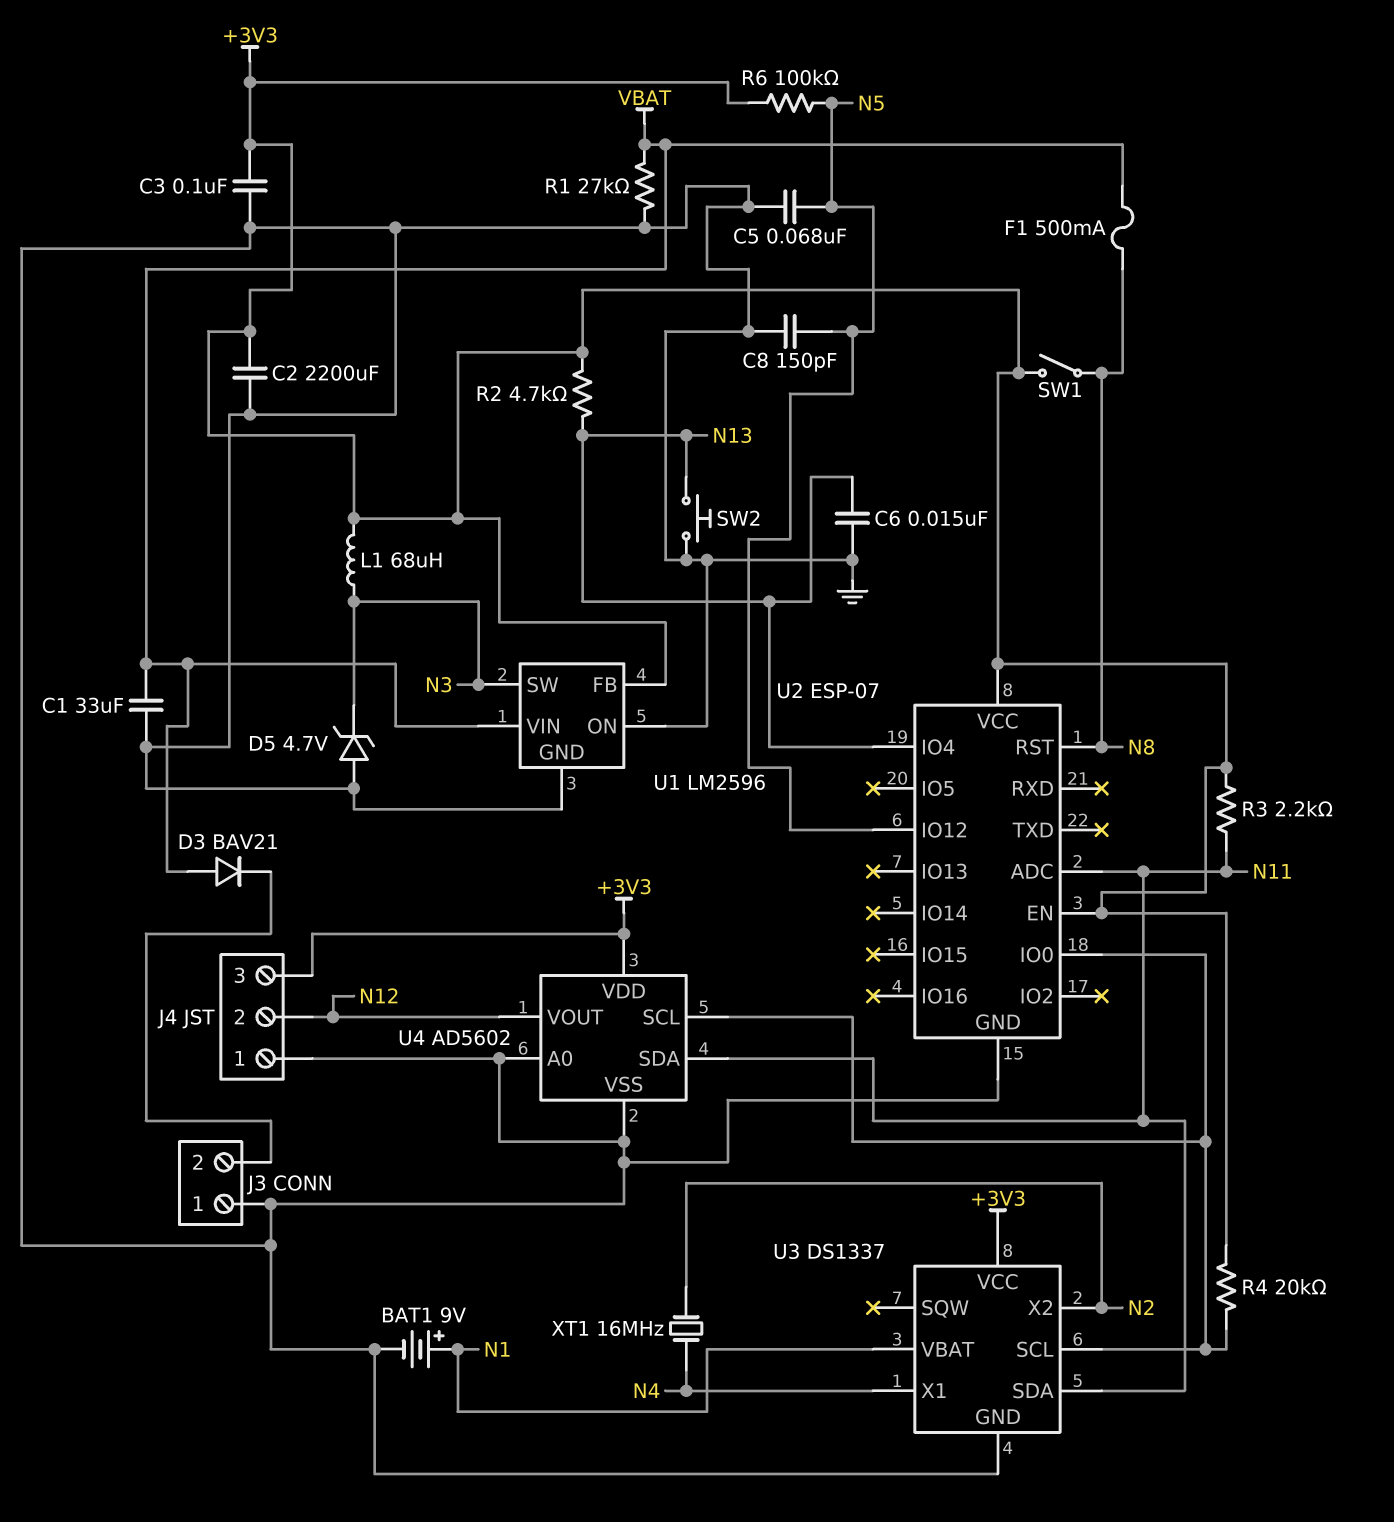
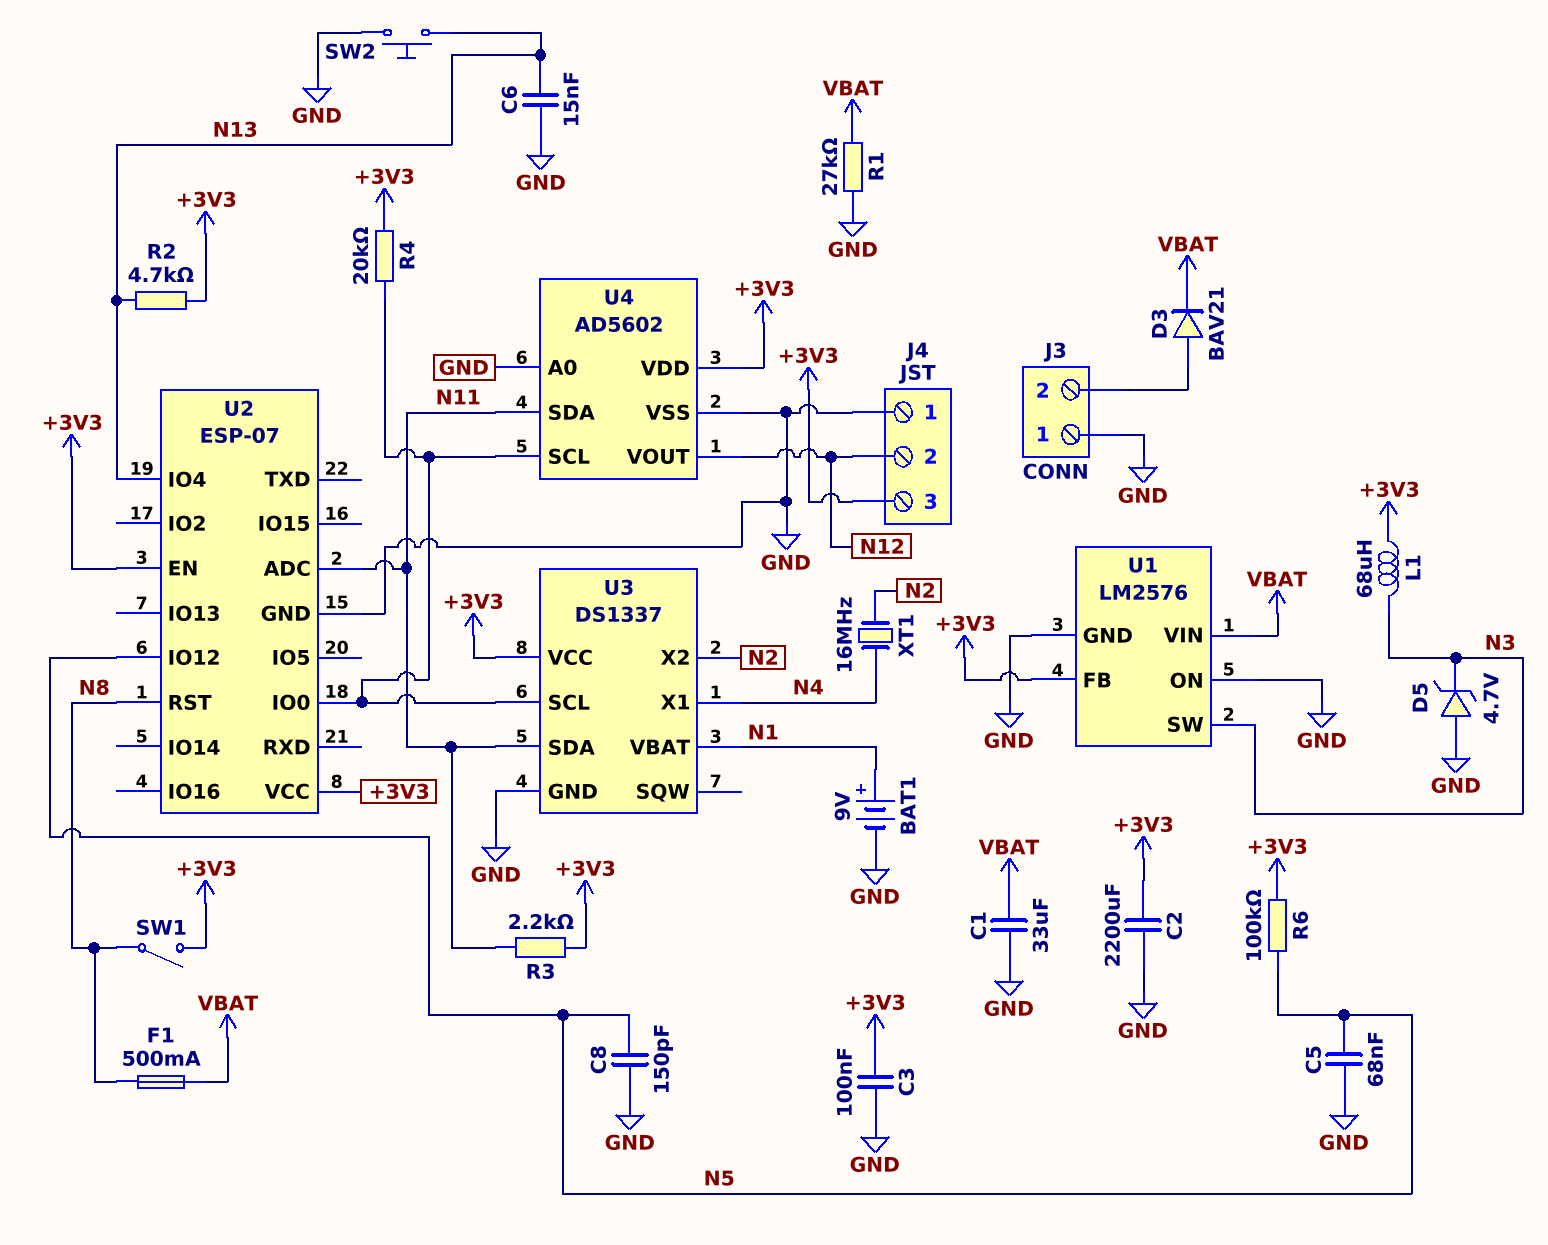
D3: diode BAV21 (A VBAT, K J3/2) -> diode BAV21 (A J3/2, K VBAT)
U1: LM2596 -> LM2576

